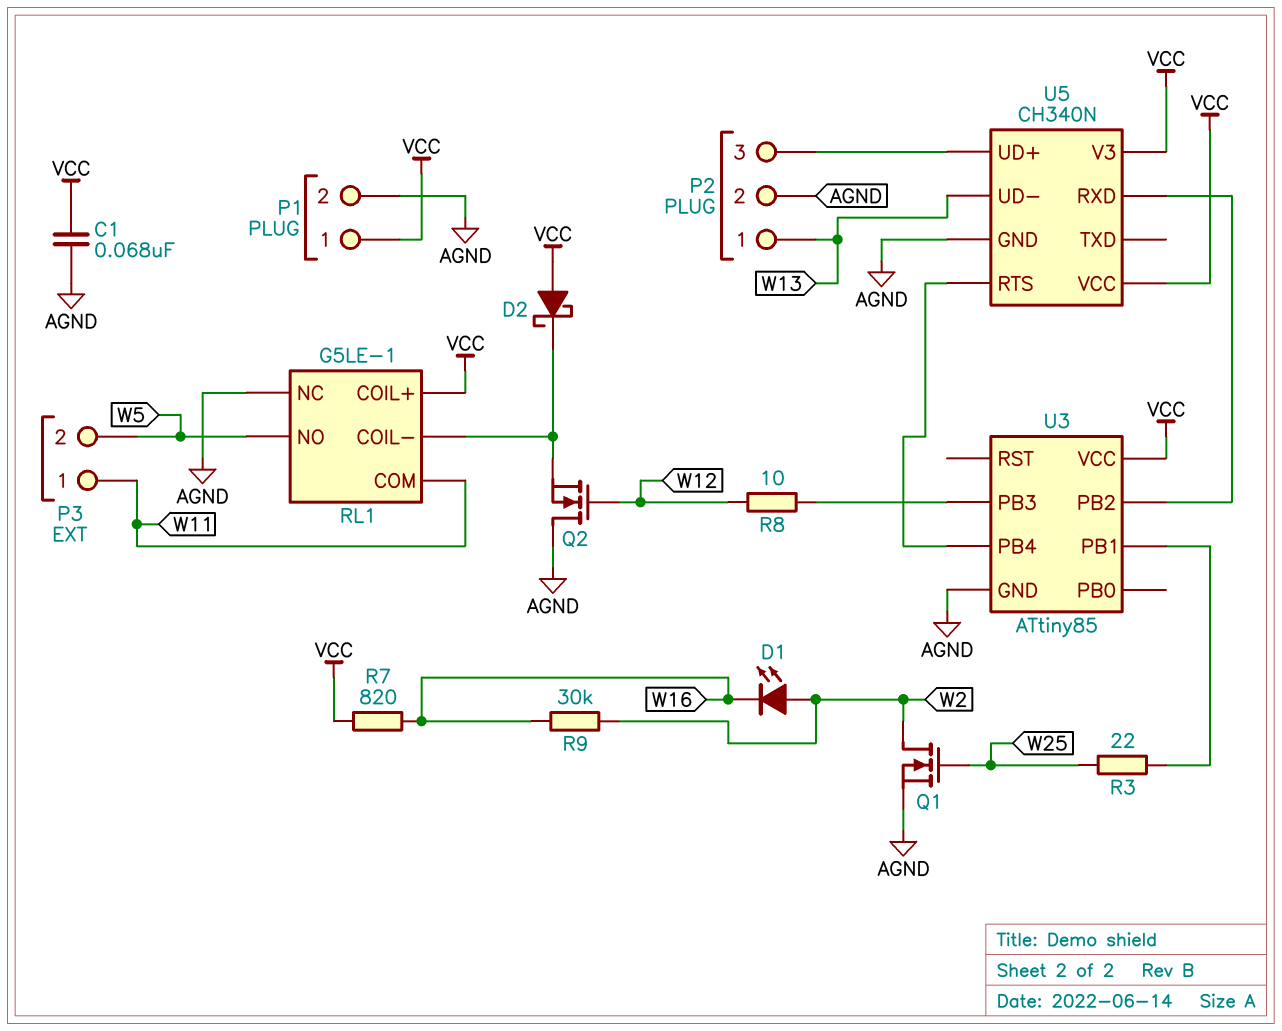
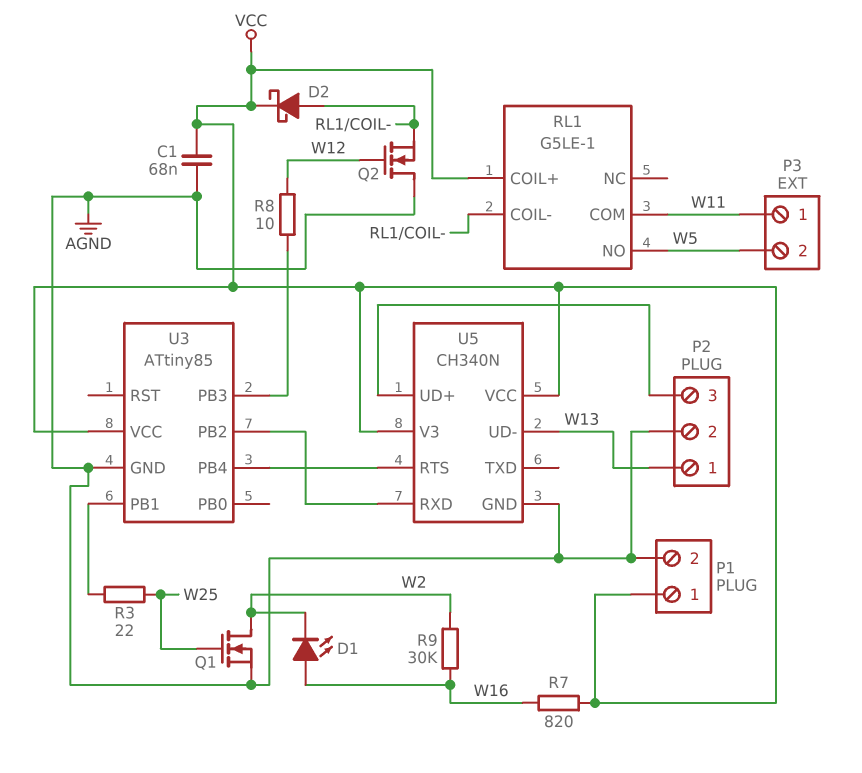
D1: LED (A W2, K W16) -> LED (A W16, K W2)
D2: schottky (A VCC, K RL1/COIL-) -> schottky (A RL1/COIL-, K VCC)
RL1 pin NC: AGND -> none

